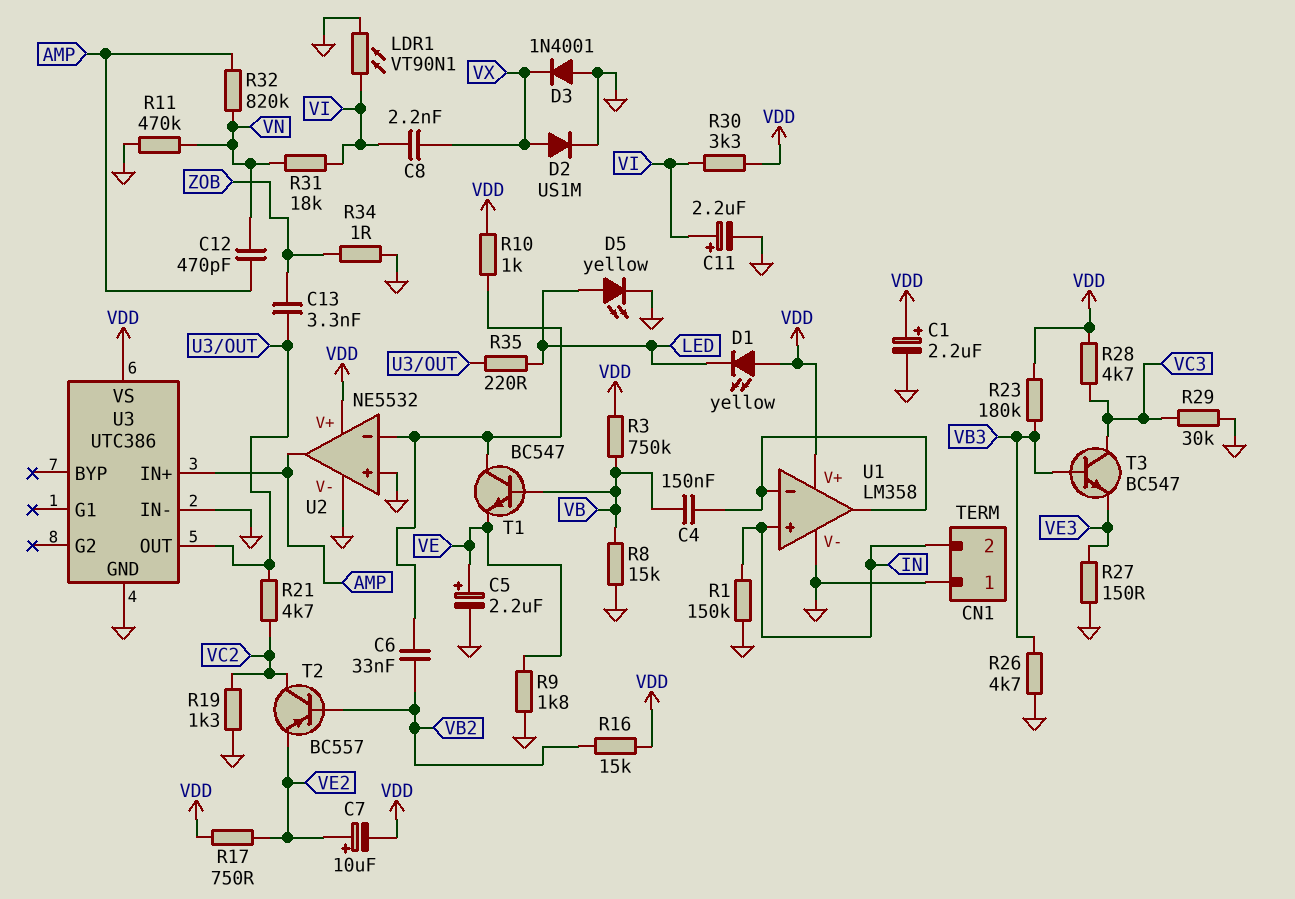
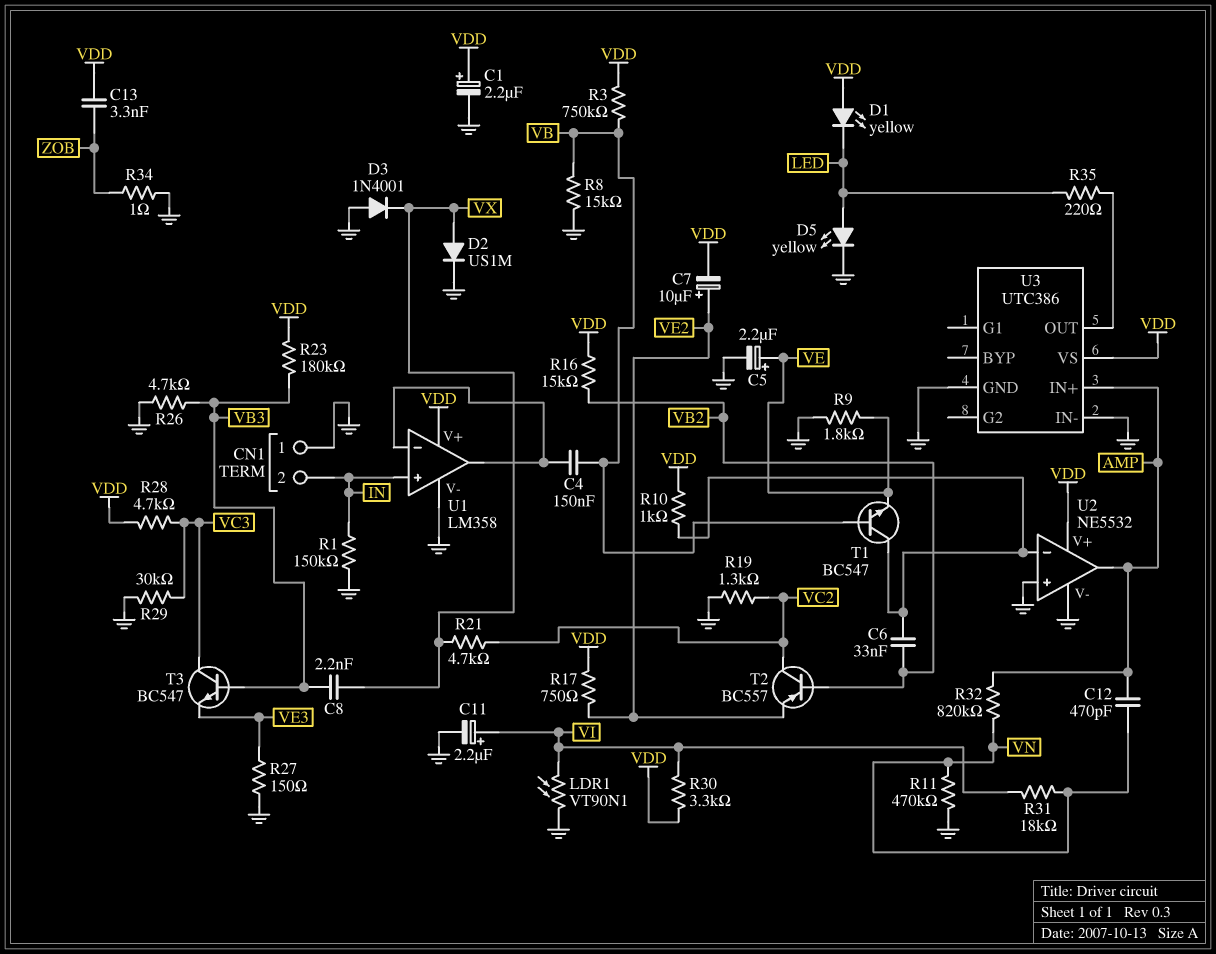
C8: 2.2nF (VI, VX) -> 2.2nF (VB3, VX)
C13: 3.3nF (U3/OUT, ZOB) -> 3.3nF (VDD, ZOB)
R21: 4.7k (U3/OUT, VC2) -> 4.7k (VC2, VX)

